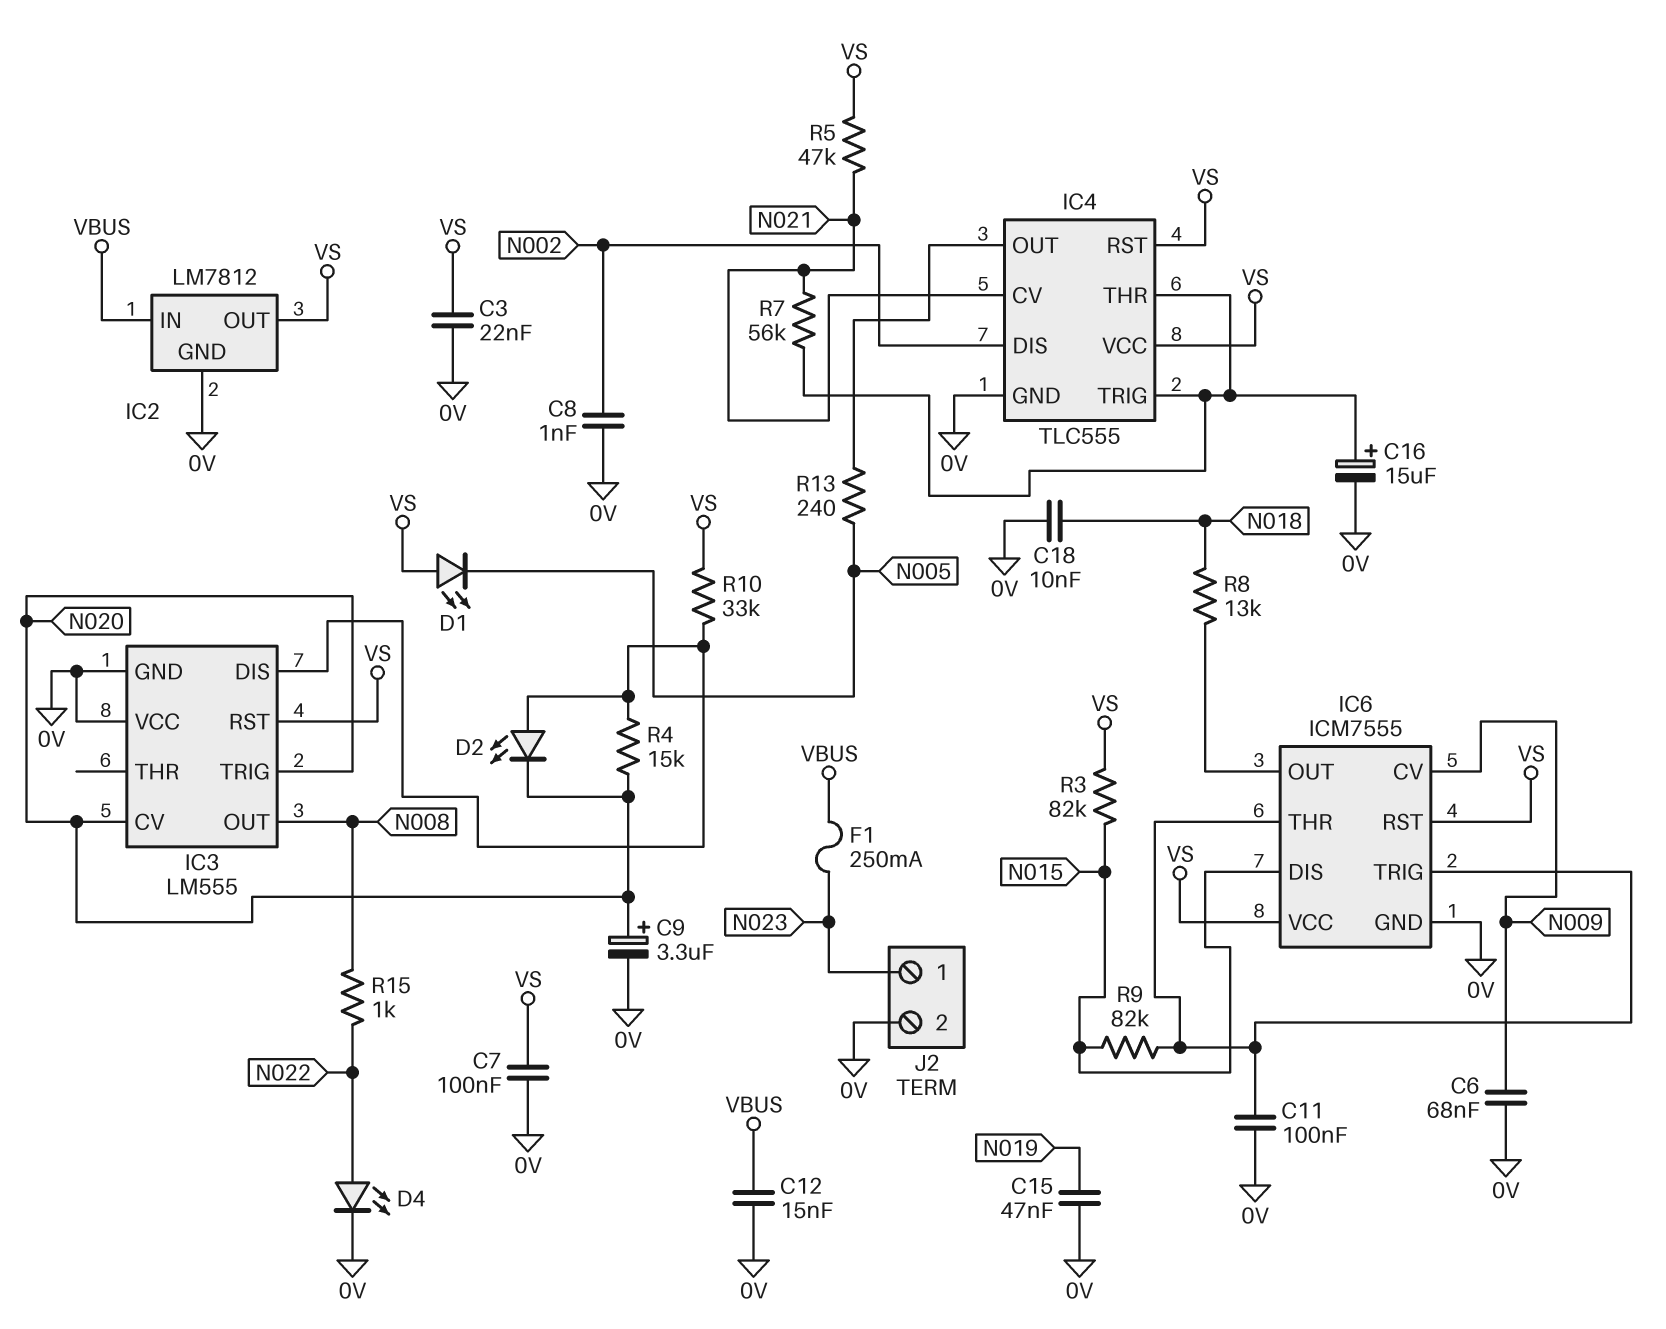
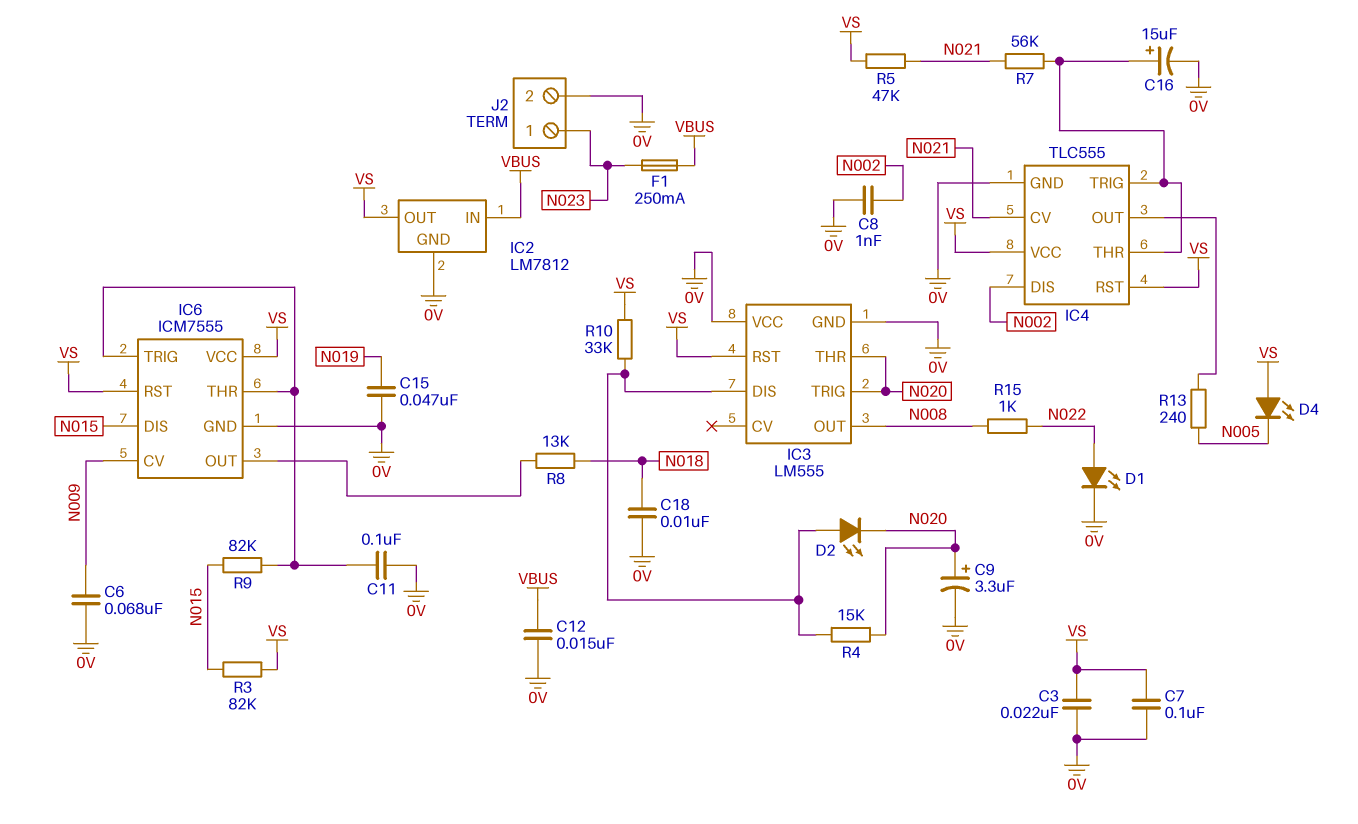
D1: LED (A VS, K N005) -> LED (A N022, K 0V)
D4: LED (A N022, K 0V) -> LED (A VS, K N005)
IC3 pin CV: N020 -> none
IC3 pin THR: none -> N020

